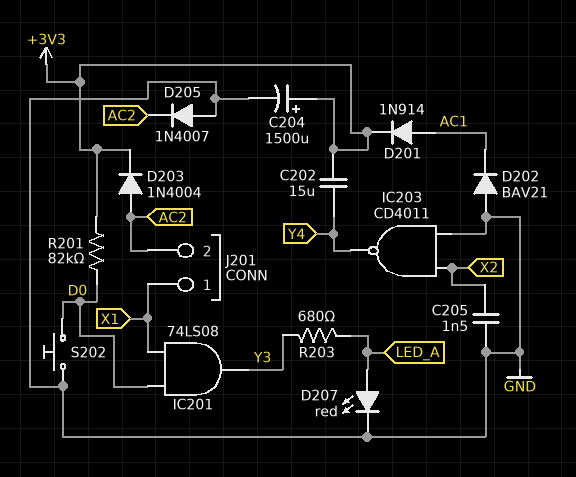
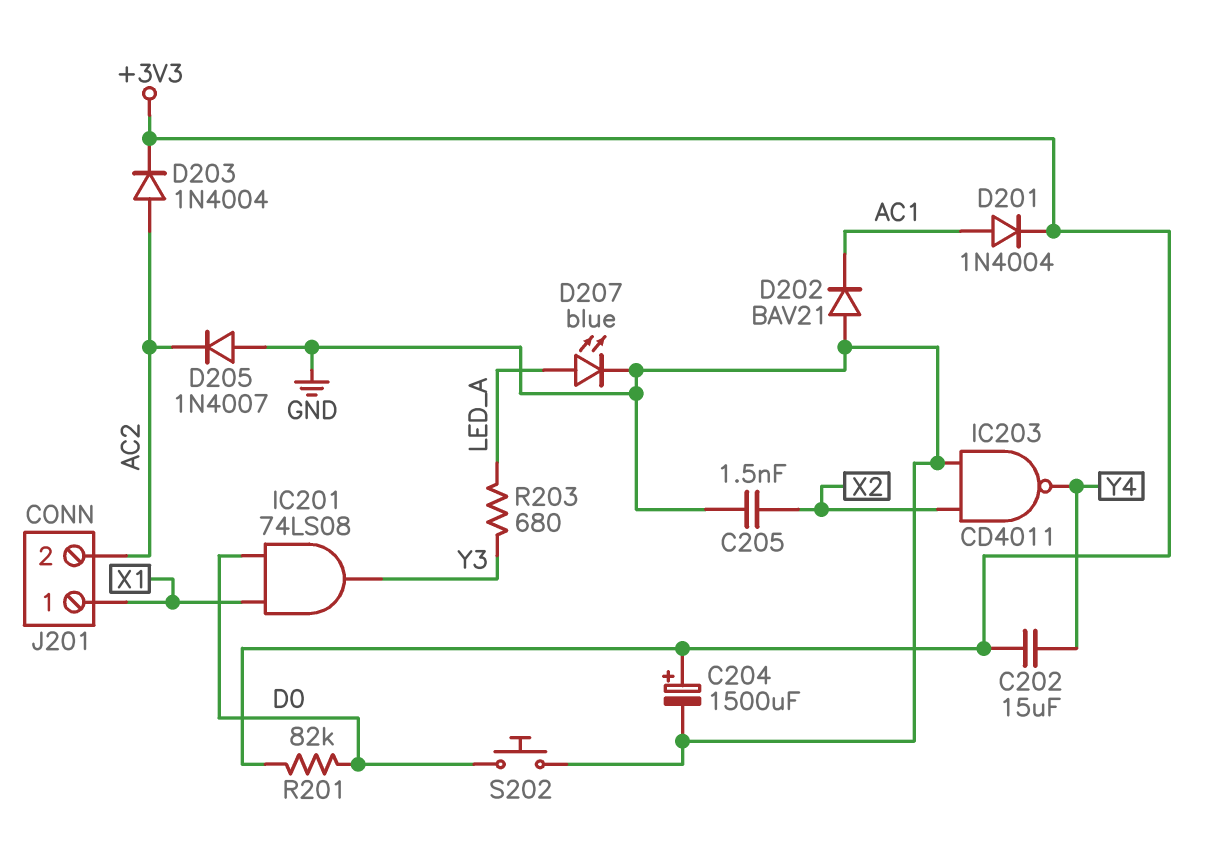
D201: diode 1N914 (A AC1, K +3V3) -> diode 1N4004 (A AC1, K +3V3)
D207: LED red (A LED_A, K GND) -> LED blue (A LED_A, K GND)

